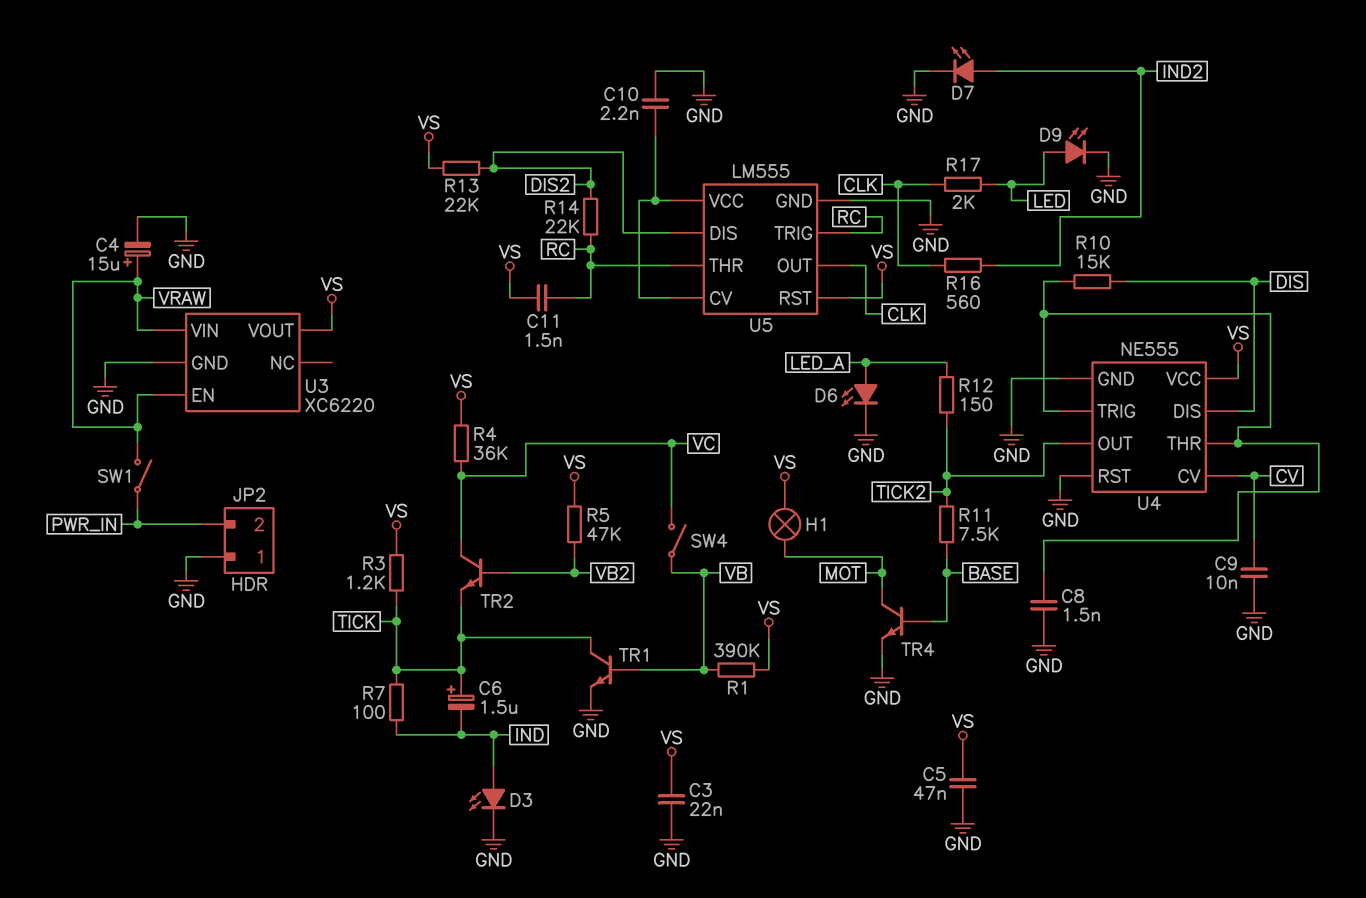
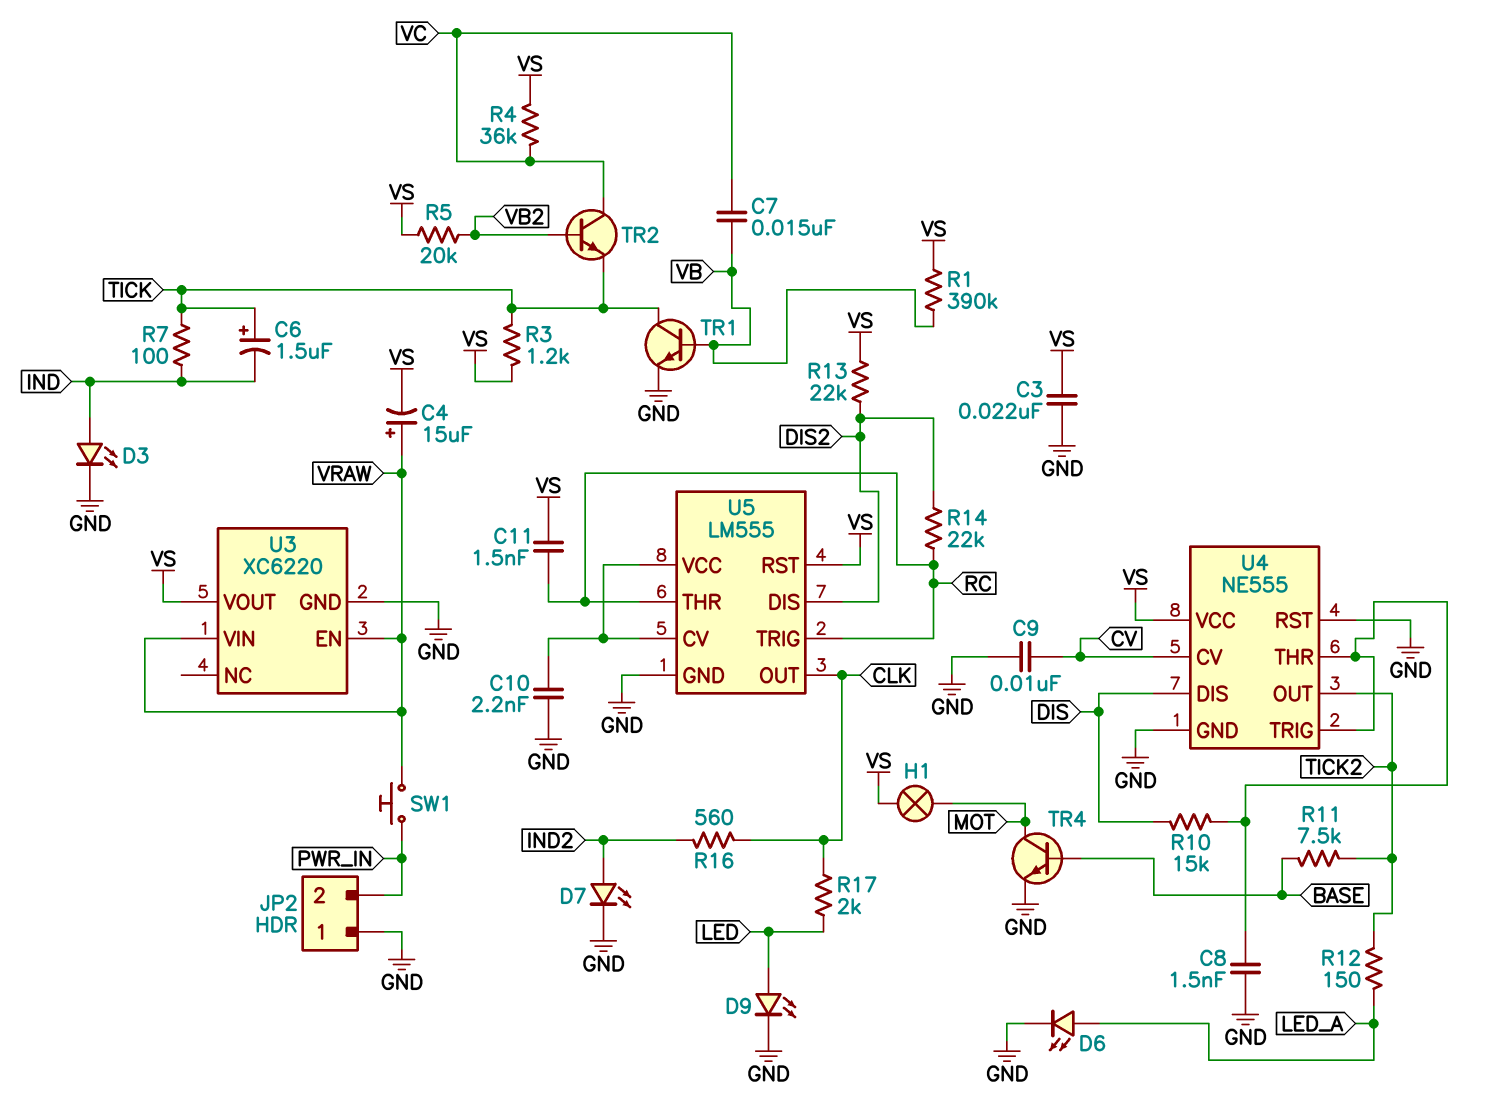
C4: 15uF (plus VRAW, minus GND) -> 15uF (plus VRAW, minus VS)
C5: 47nF (GND, VS) -> none
C7: none -> 15nF (VB, VC)
R5: 47k (VB2, VS) -> 20k (VB2, VS)
SW1: switch (PWR_IN, VRAW) -> button (PWR_IN, VRAW)
SW4: switch (VB, VC) -> none

